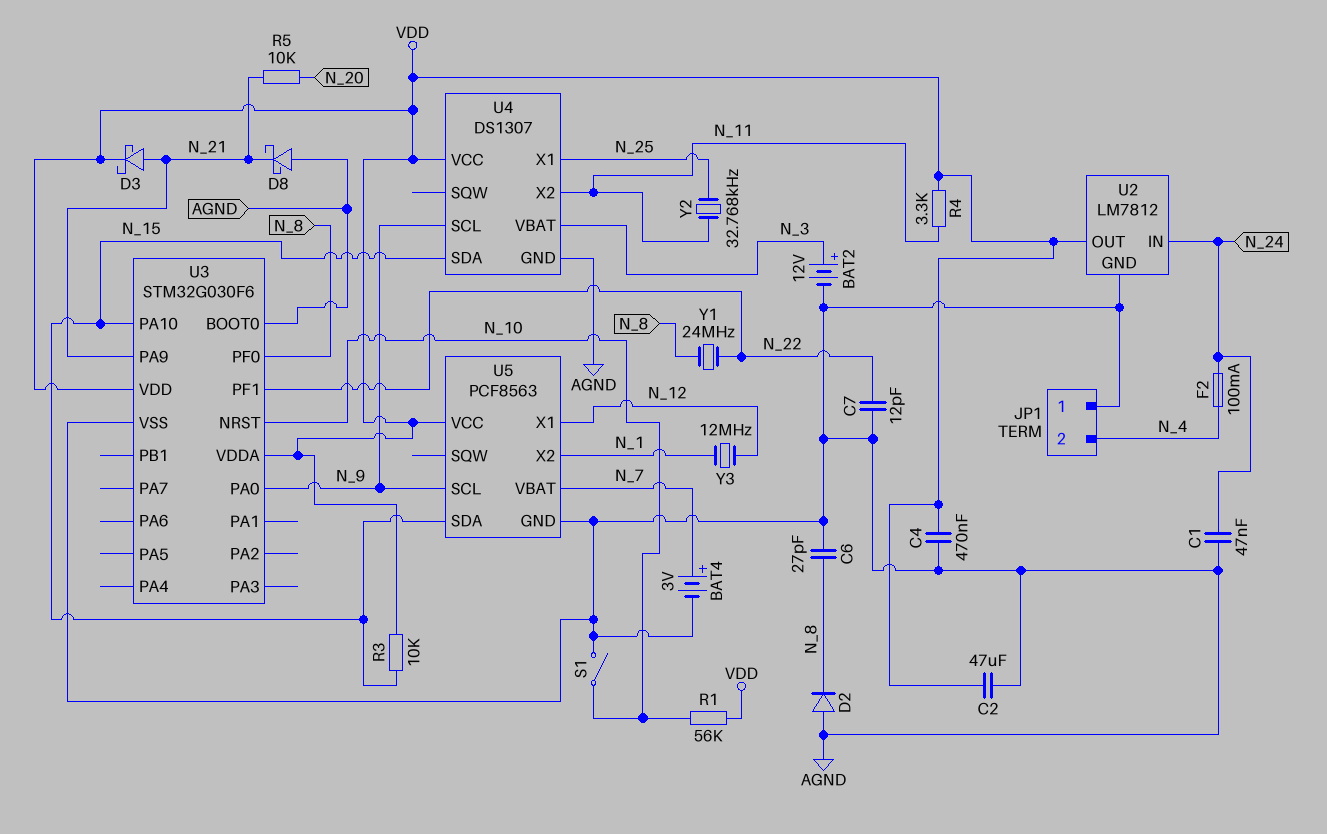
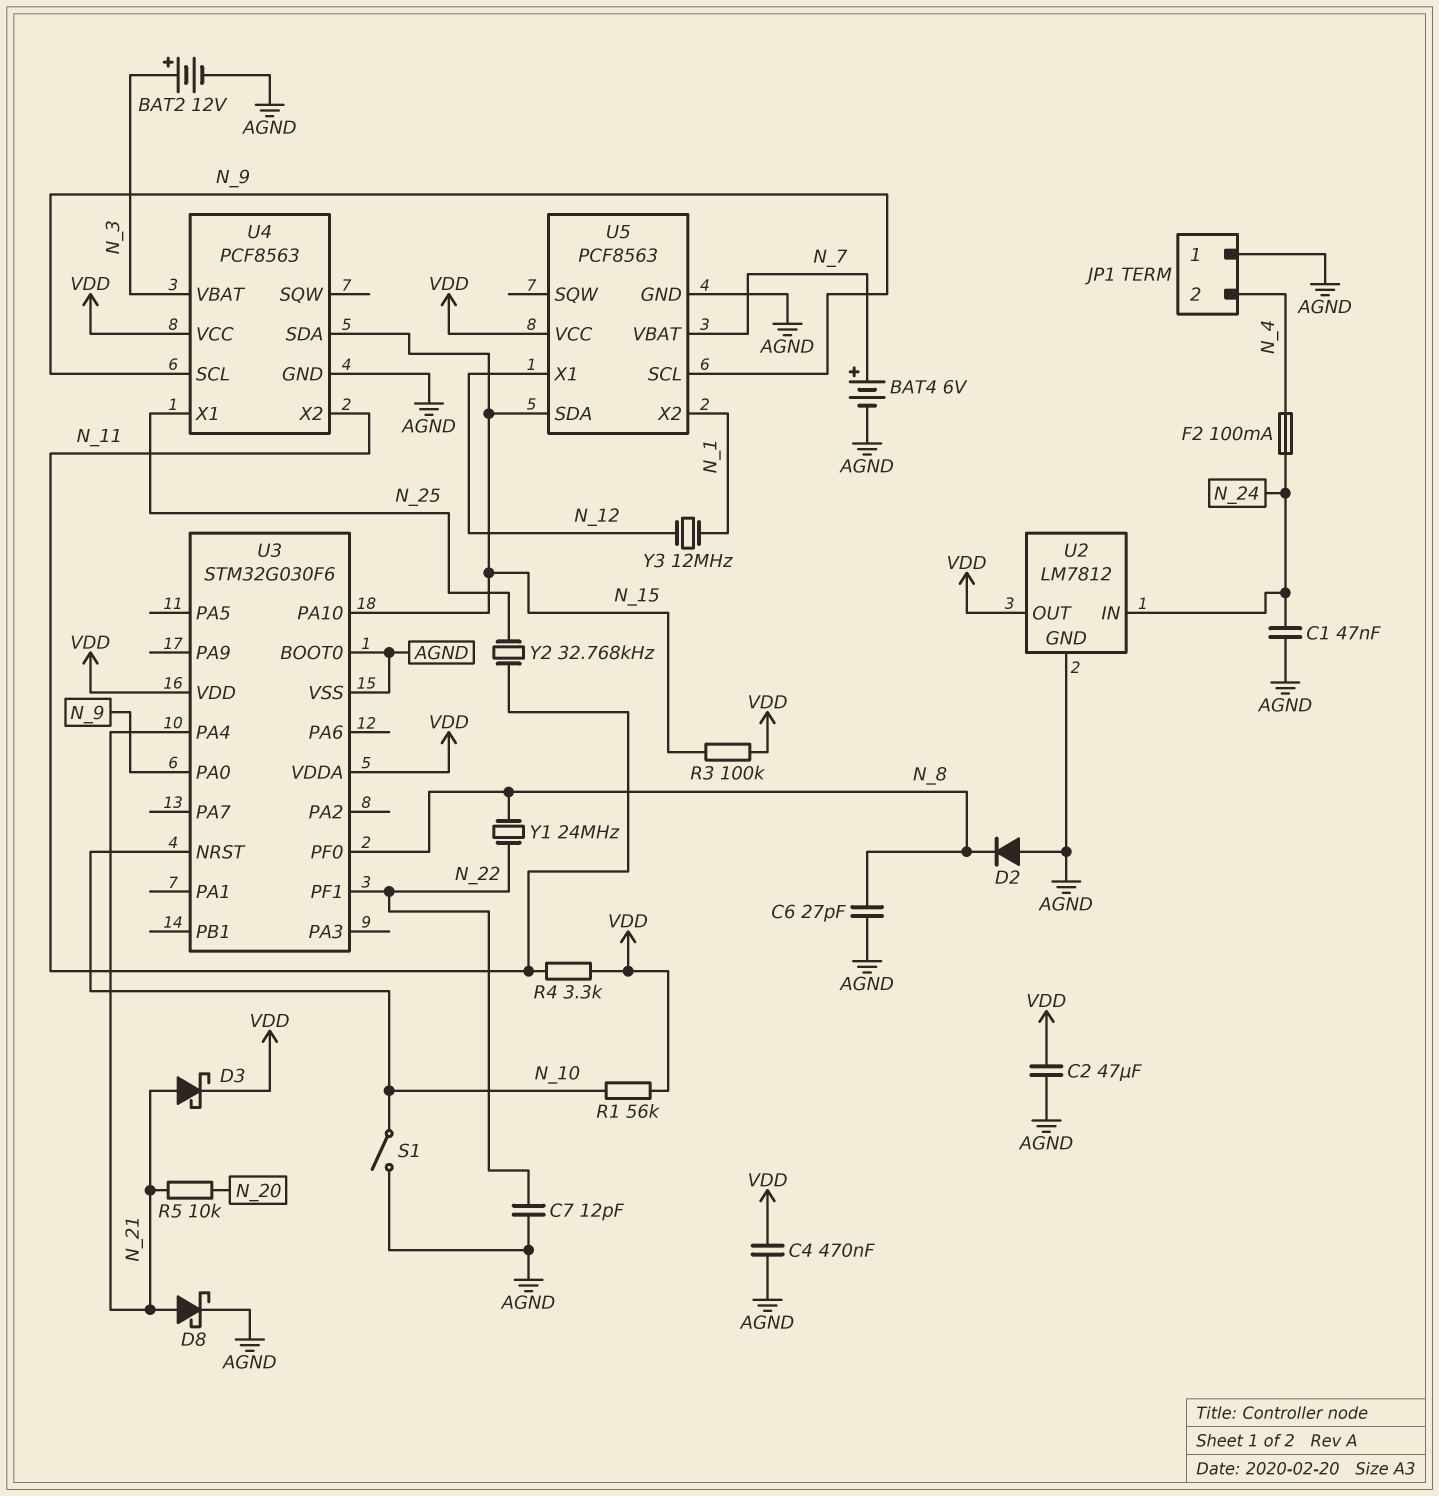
BAT4: 3V (plus N_7, minus AGND) -> 6V (plus N_7, minus AGND)
D8: schottky (A AGND, K N_21) -> schottky (A N_21, K AGND)
R3: 10k (N_15, VDD) -> 100k (N_15, VDD)
U3 pin PA4: none -> N_21
U3 pin PA9: N_21 -> none
U4: DS1307 -> PCF8563

